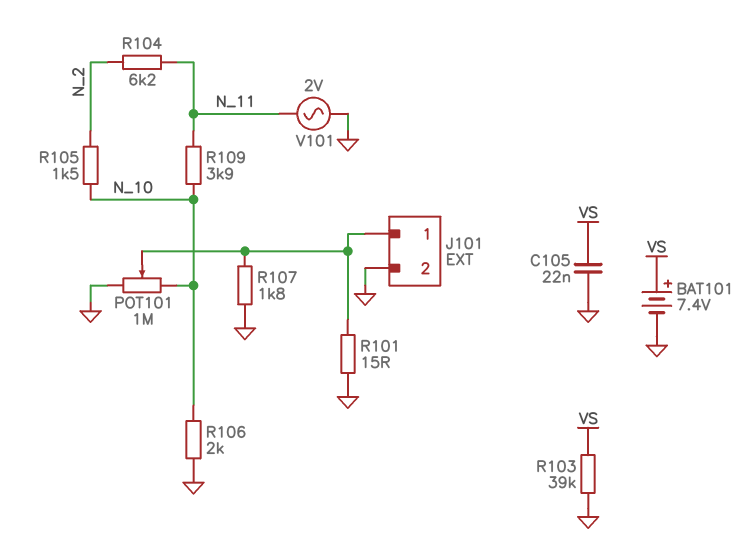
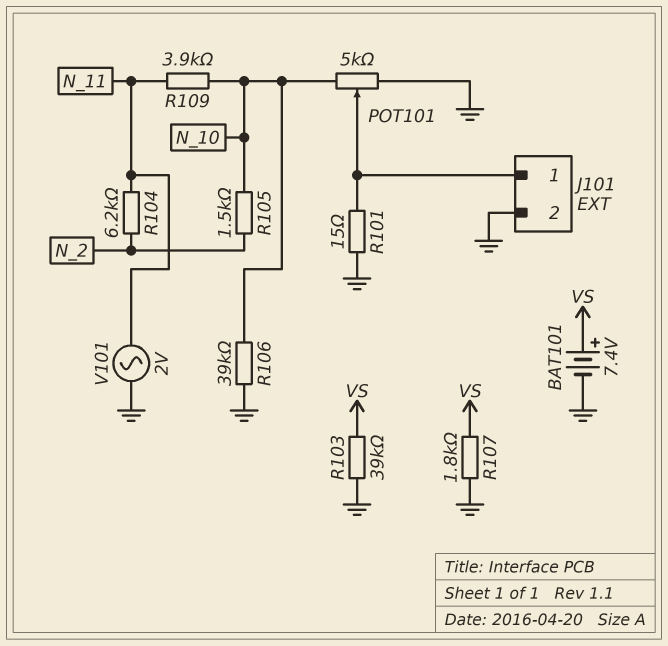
C105: 22nF (GND, VS) -> none
POT101: 1M (GND, N_10, wiper J101/1) -> 5k (GND, N_10, wiper J101/1)
R106: 2k (GND, N_10) -> 39k (GND, N_10)
R107: 1.8k (GND, J101/1) -> 1.8k (GND, VS)

